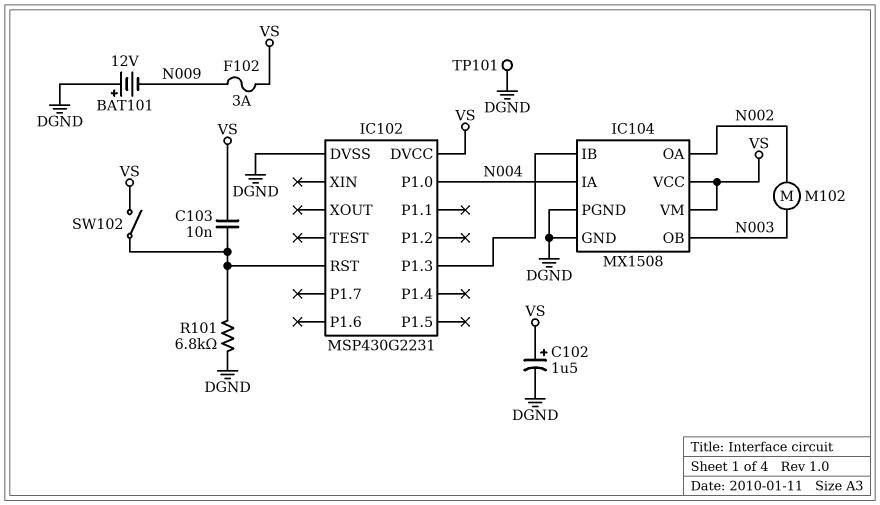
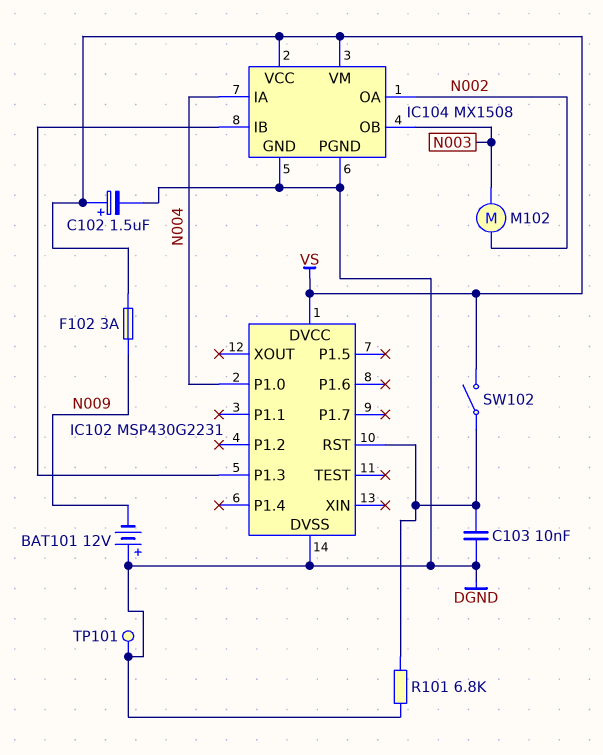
C103: 10nF (IC102/RST, VS) -> 10nF (DGND, IC102/RST)

